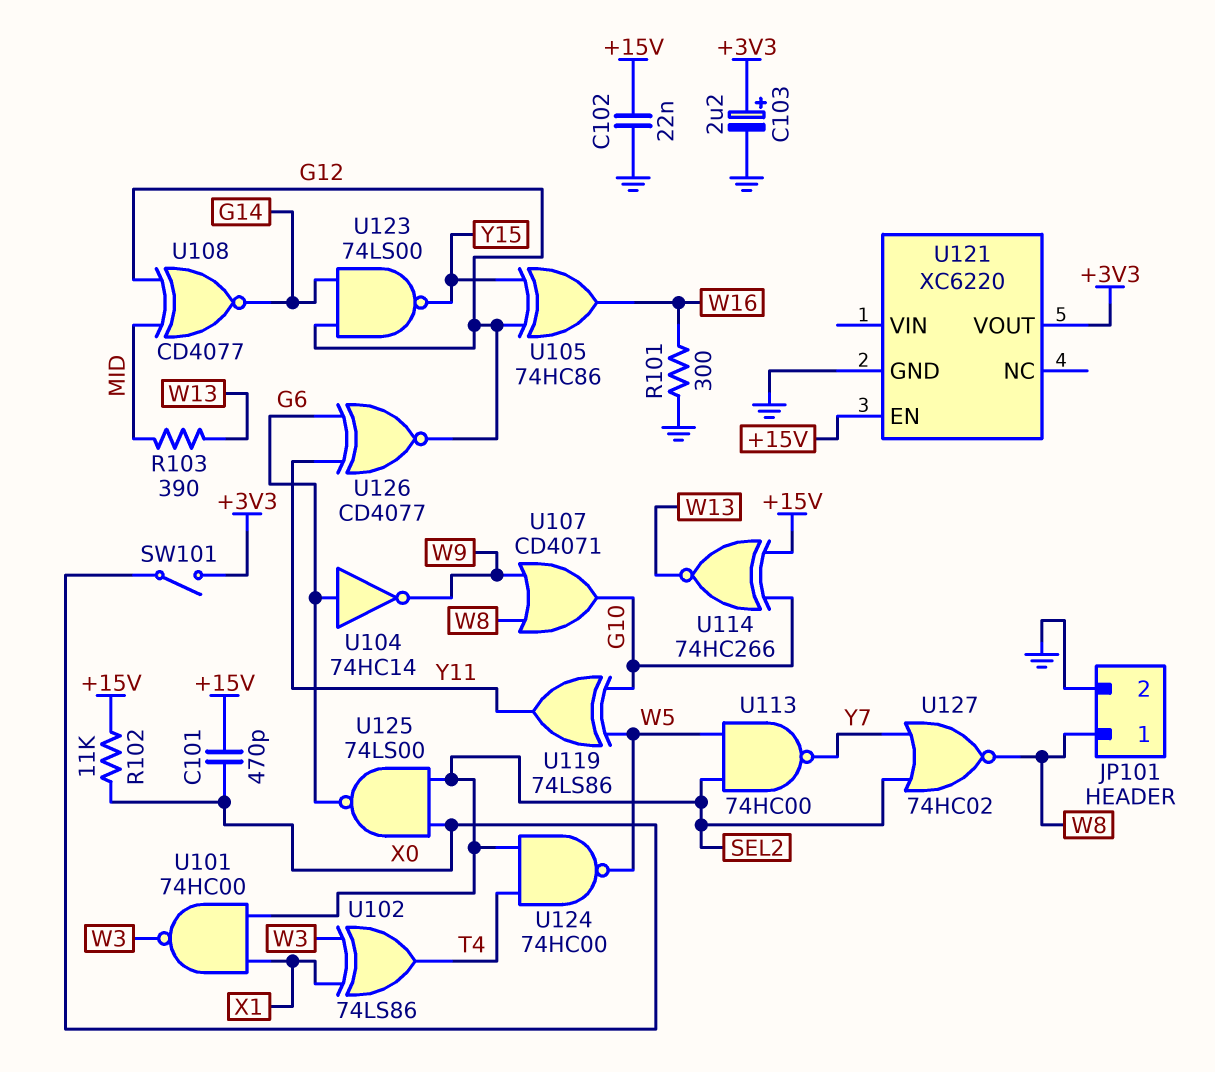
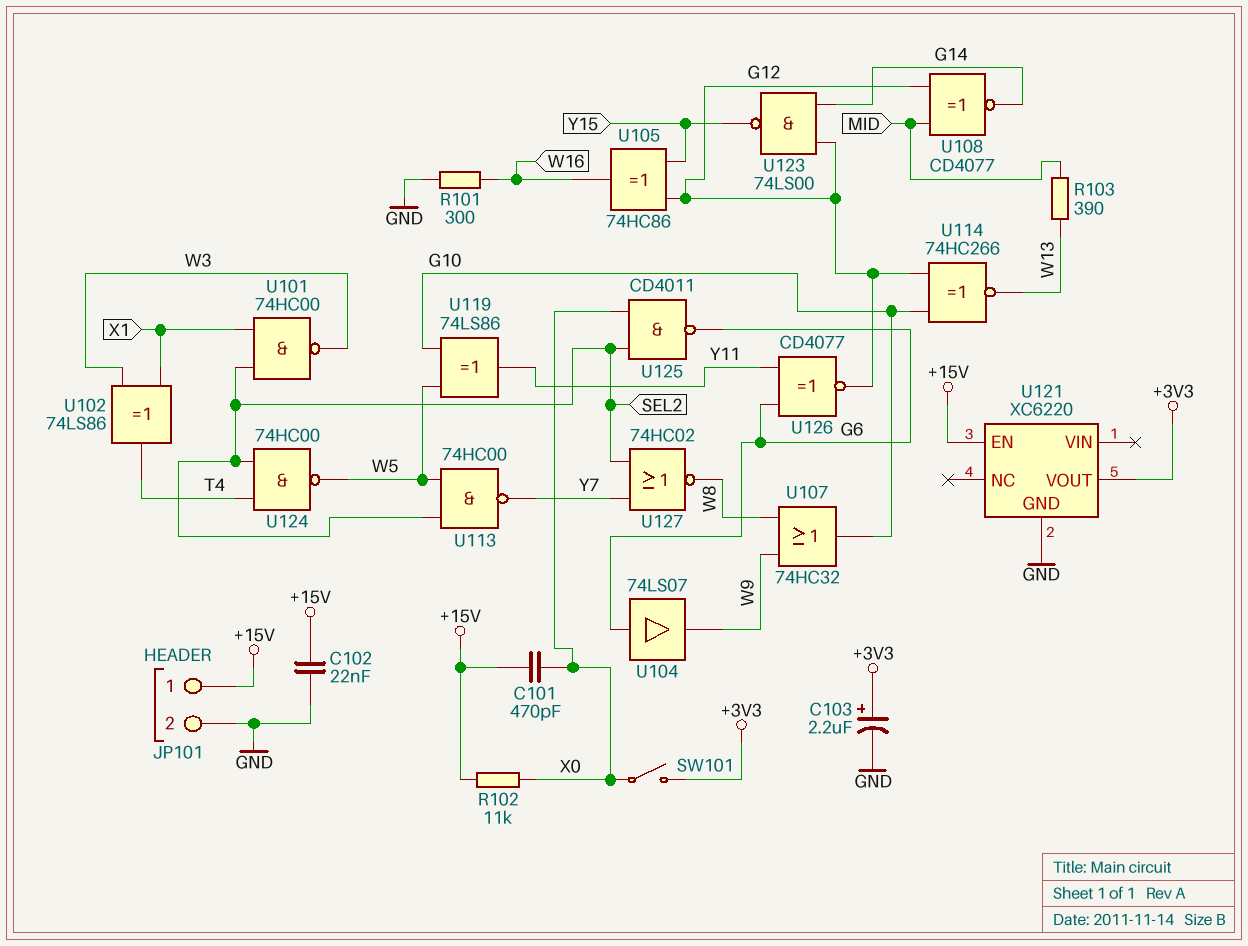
JP101 pin 1: W8 -> +15V
U104: NOT 74HC14 (in G6, out W9) -> buffer 74LS07 (in G6, out W9)
U107: OR CD4071 (in W8, in W9, out G10) -> OR 74HC32 (in W8, in W9, out G10)
U114: XNOR 74HC266 (in +15V, in G10, out W13) -> XNOR 74HC266 (in G10, in G12, out W13)
U125: NAND 74LS00 (in SEL2, in X0, out G6) -> NAND CD4011 (in SEL2, in X0, out G6)

